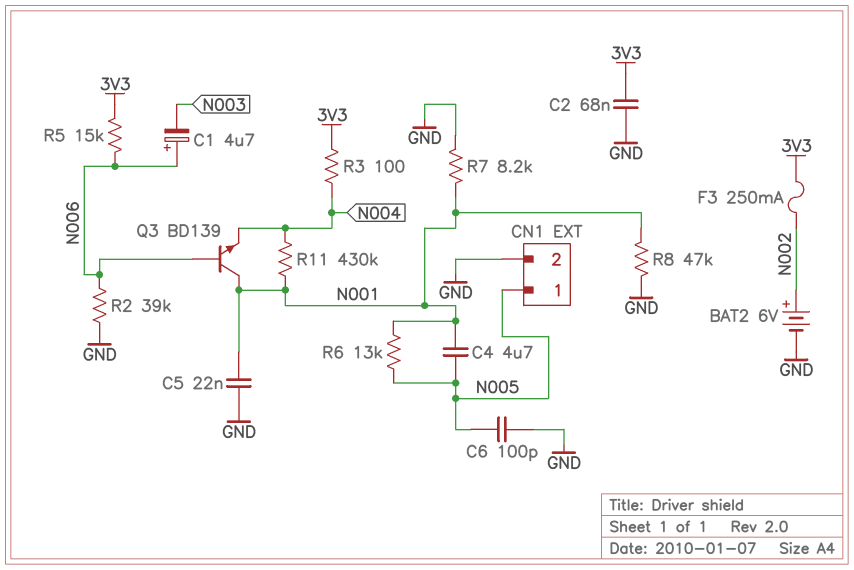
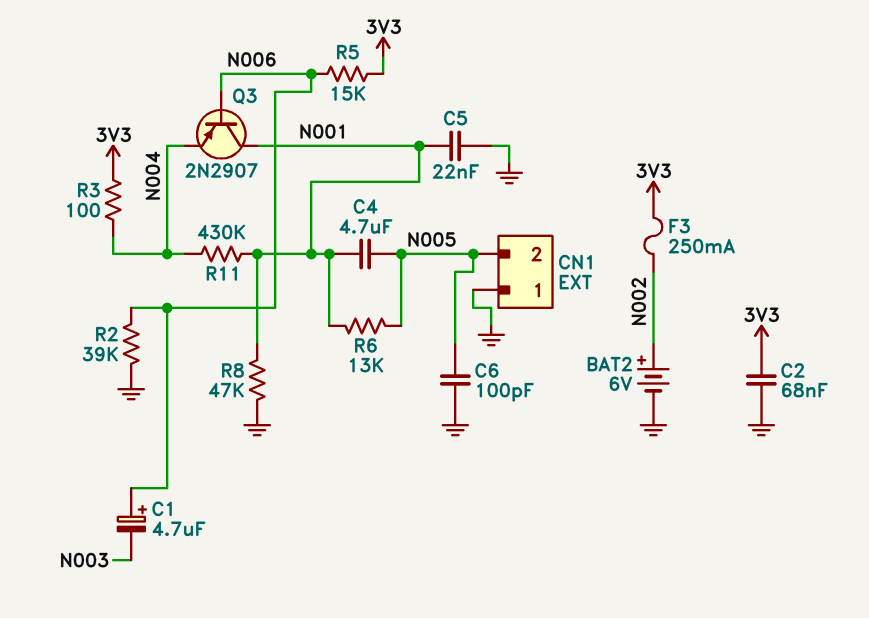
CN1 pin 1: N005 -> GND
CN1 pin 2: GND -> N005
Q3: NPN BD139 (B N006, C N001, E N004) -> PNP 2N2907 (B N006, C N001, E N004)
R7: 8.2k (GND, N001) -> none

